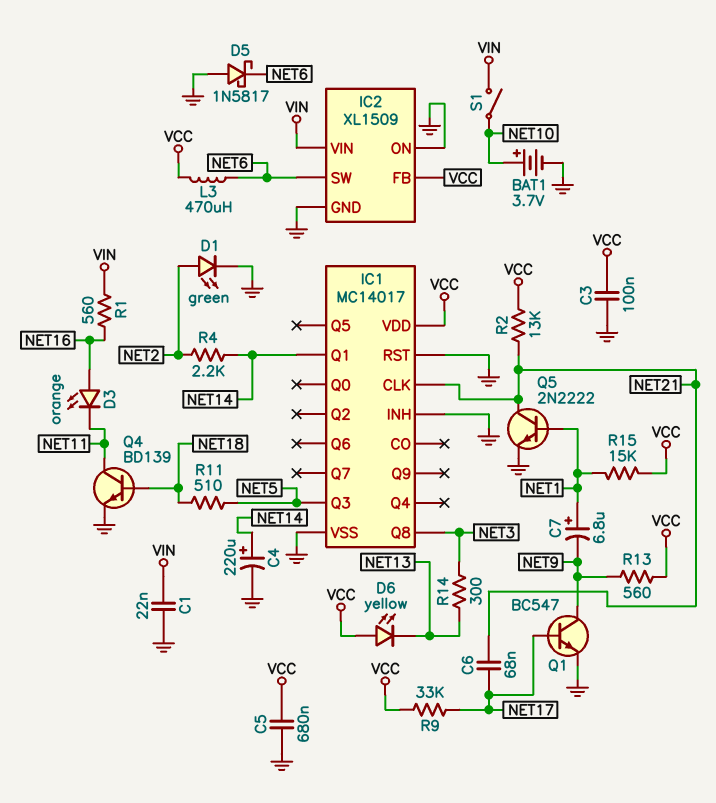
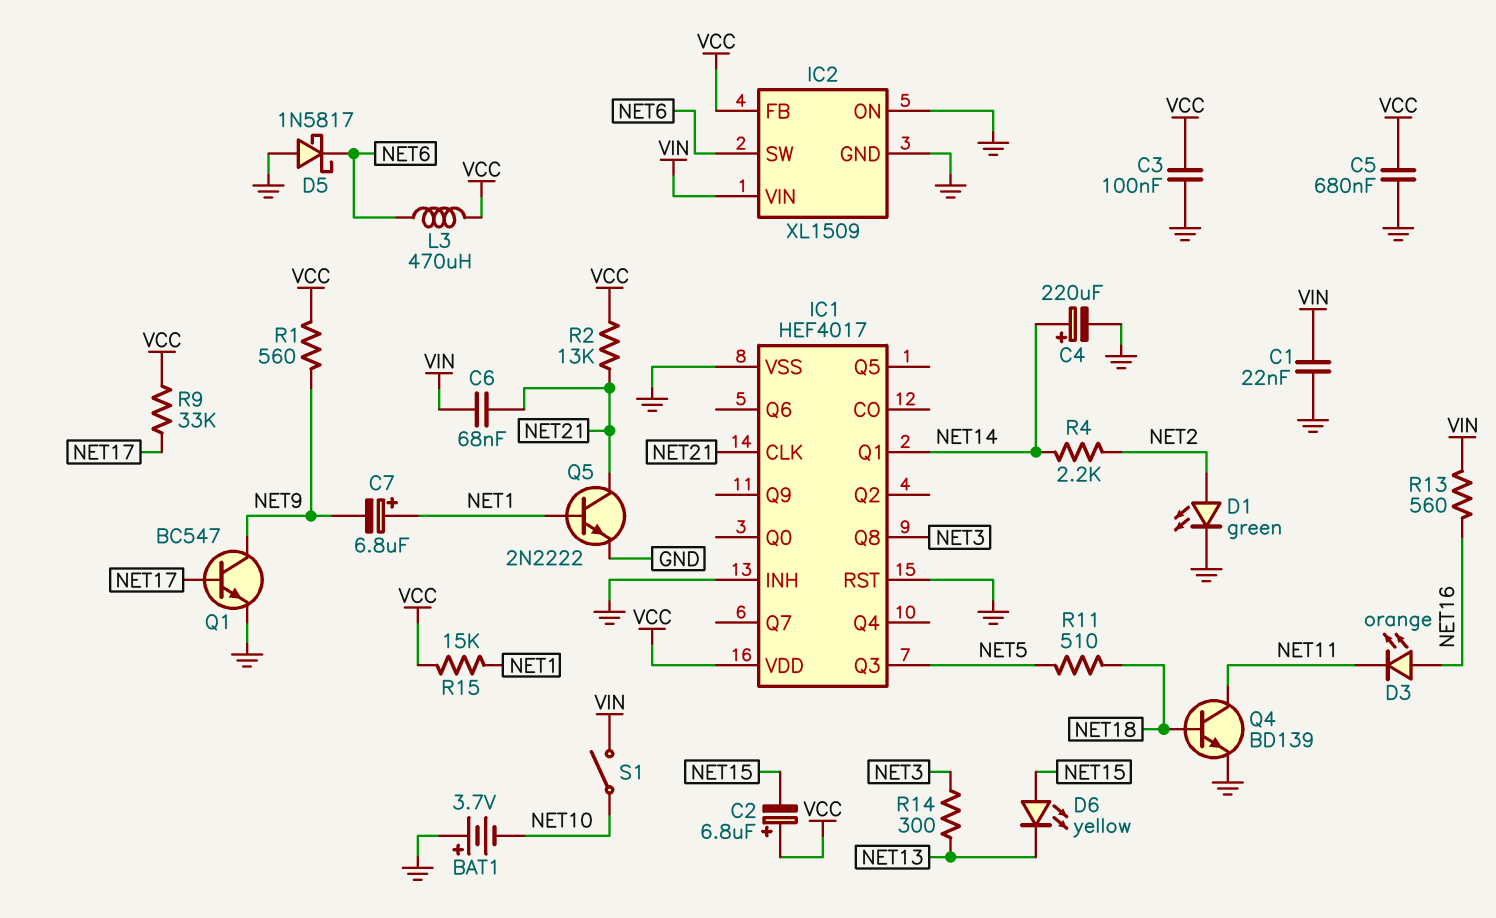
BAT1: 3.7V (plus NET10, minus GND) -> 3.7V (plus GND, minus NET10)
C2: none -> 6.8uF (plus VCC, minus NET15)
C6: 68nF (NET17, NET21) -> 68nF (NET21, VIN)
D6: LED yellow (A VCC, K NET13) -> LED yellow (A NET15, K NET13)
IC1: MC14017 -> HEF4017
R1: 560 (NET16, VIN) -> 560 (NET9, VCC)
R13: 560 (NET9, VCC) -> 560 (NET16, VIN)

